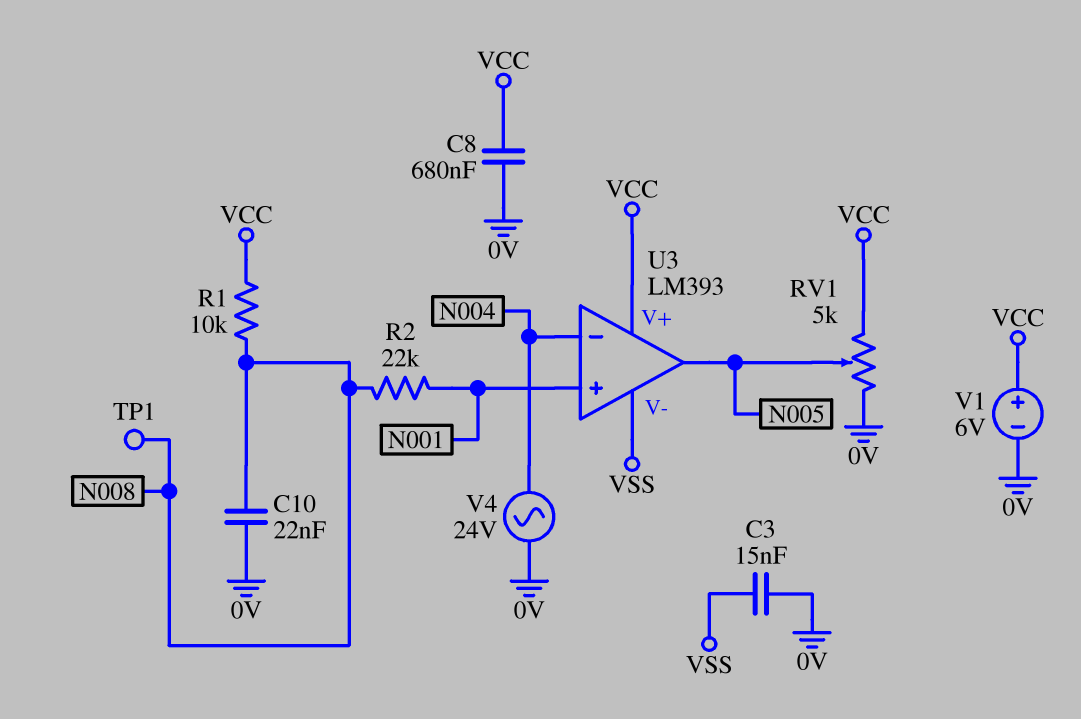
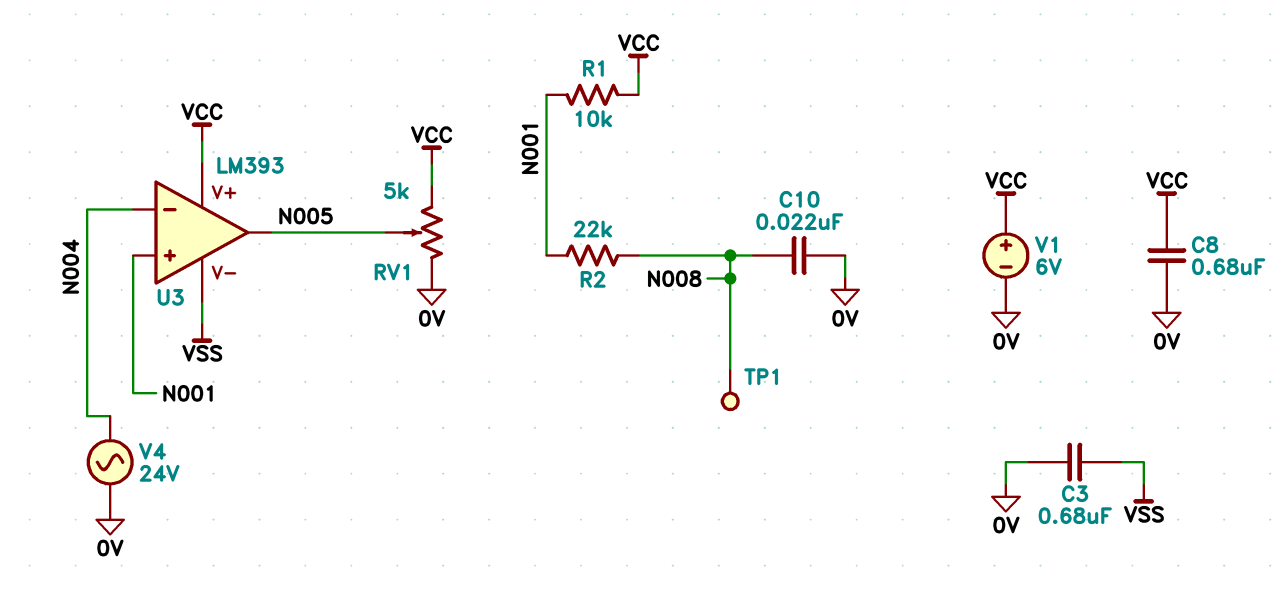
C3: 15nF (0V, VSS) -> 680nF (0V, VSS)
R1: 10k (N008, VCC) -> 10k (N001, VCC)

